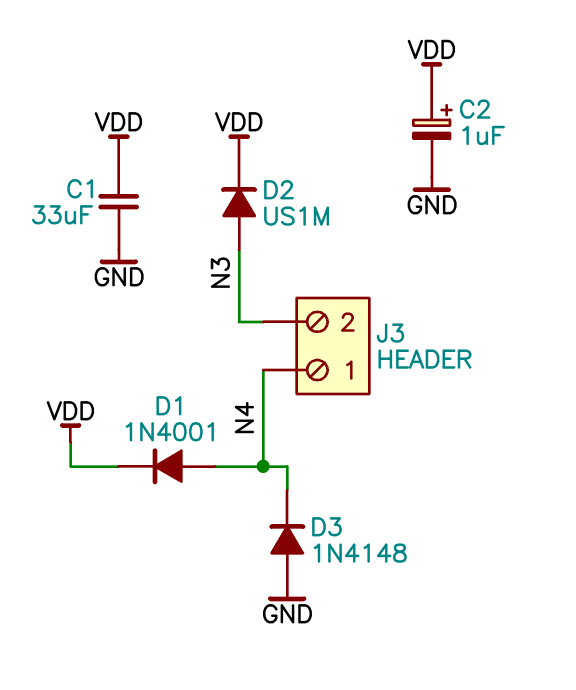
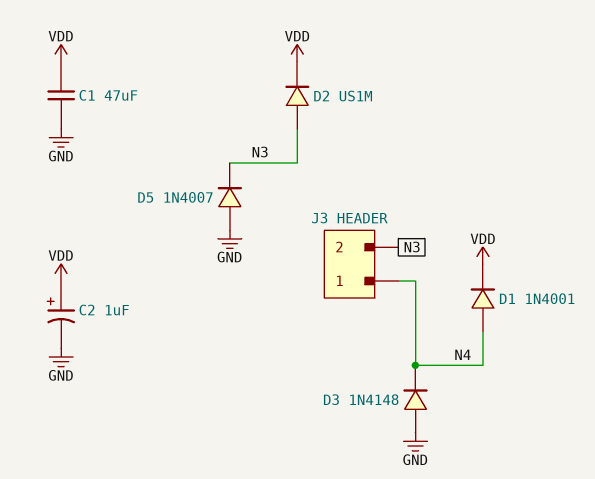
C1: 33uF (GND, VDD) -> 47uF (GND, VDD)
D5: none -> diode 1N4007 (A GND, K N3)

